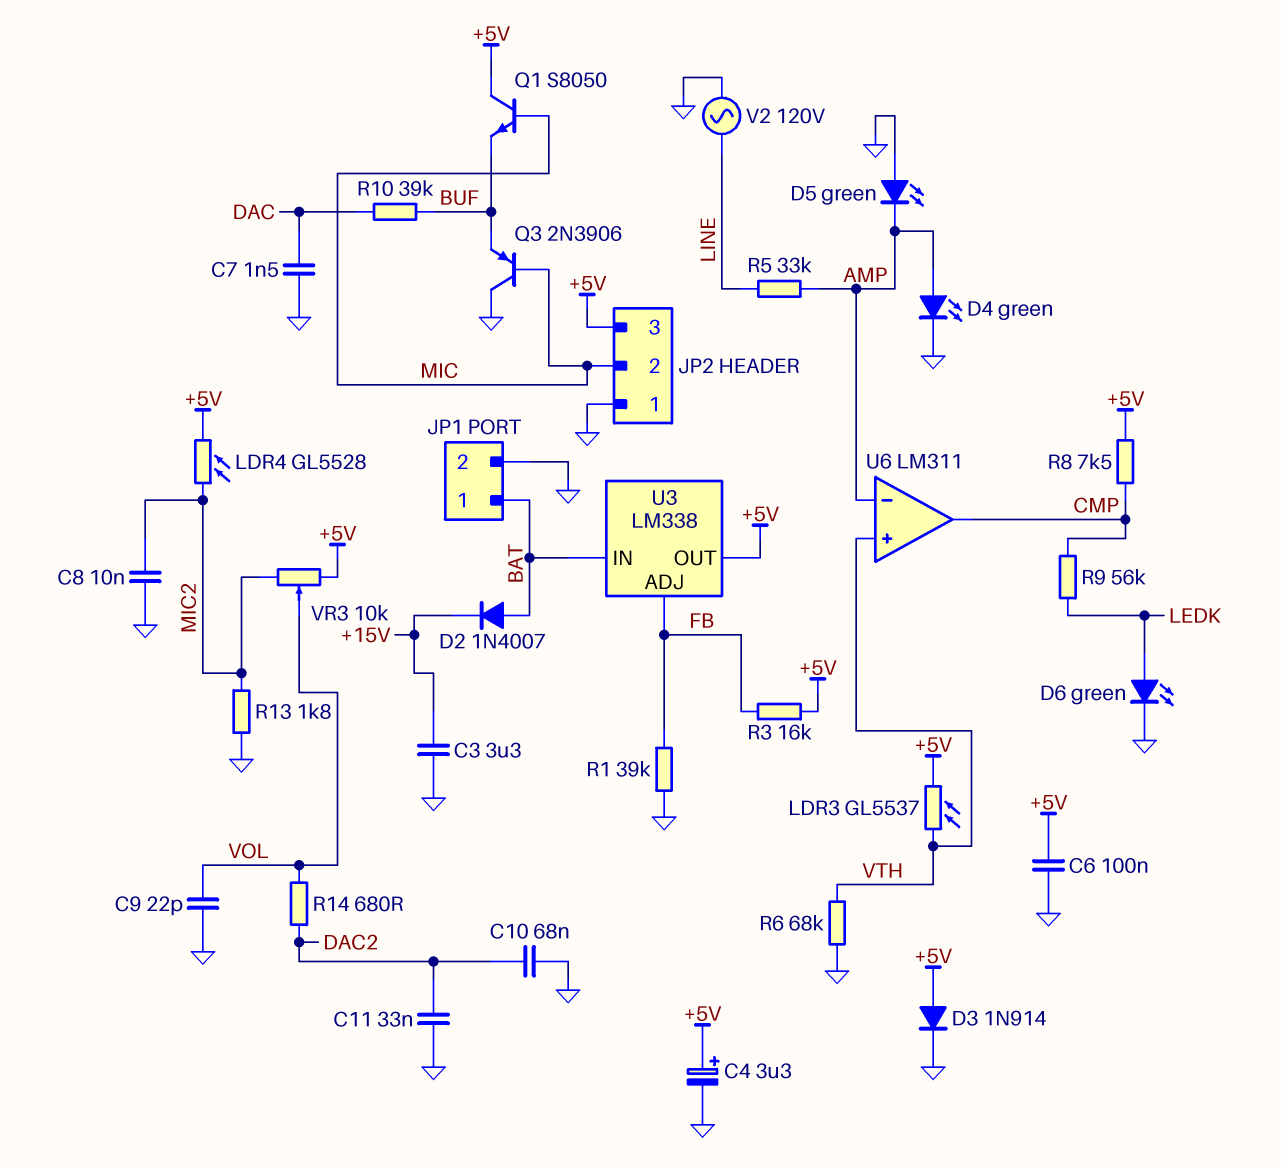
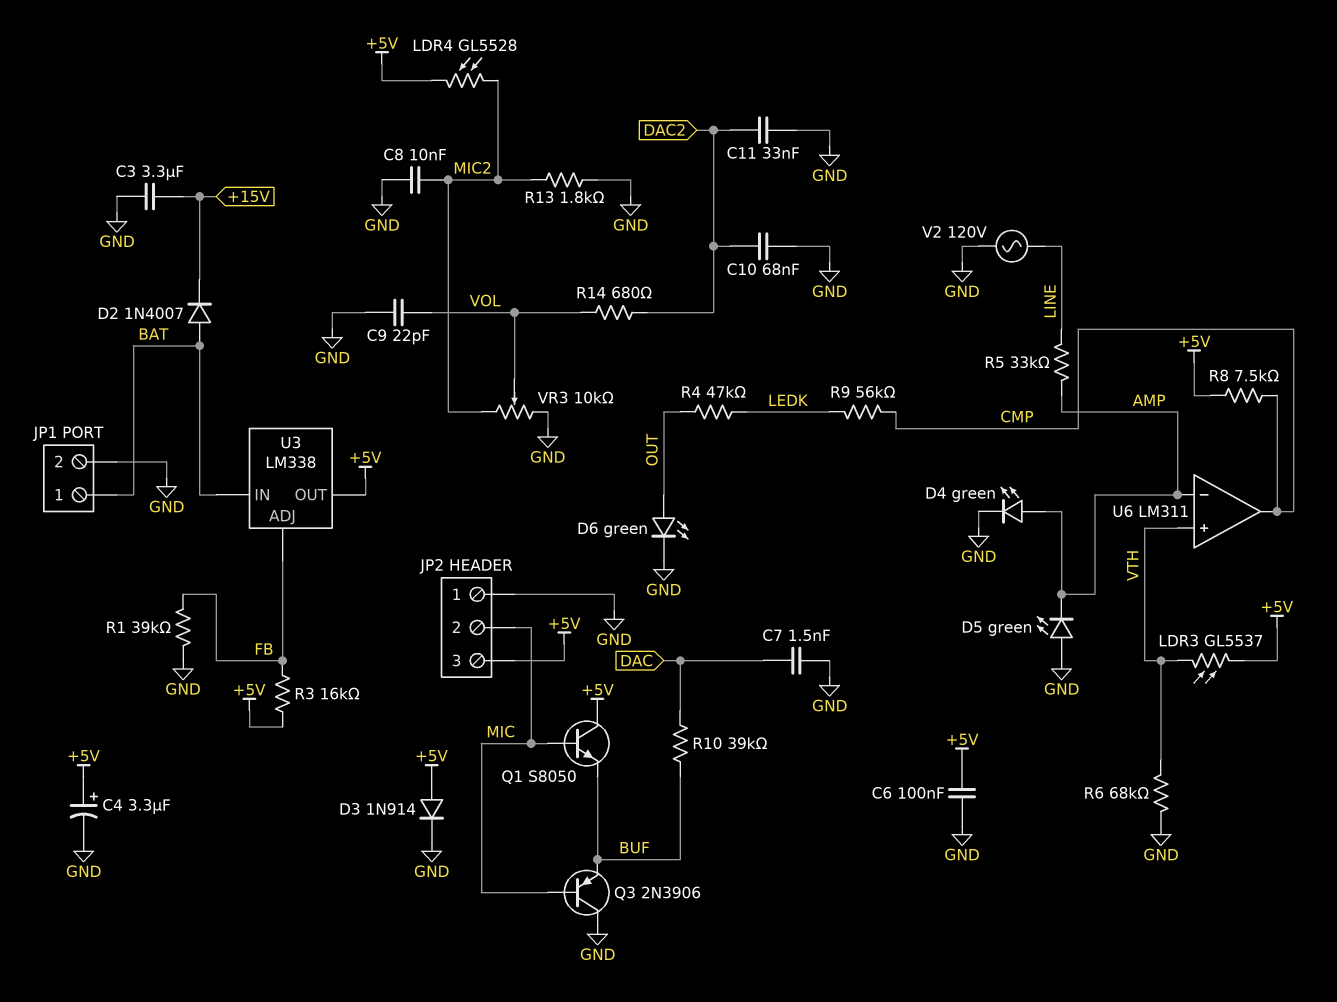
D6: LED green (A LEDK, K GND) -> LED green (A OUT, K GND)
R4: none -> 47k (LEDK, OUT)
VR3: 10k (+5V, MIC2, wiper VOL) -> 10k (GND, MIC2, wiper VOL)

